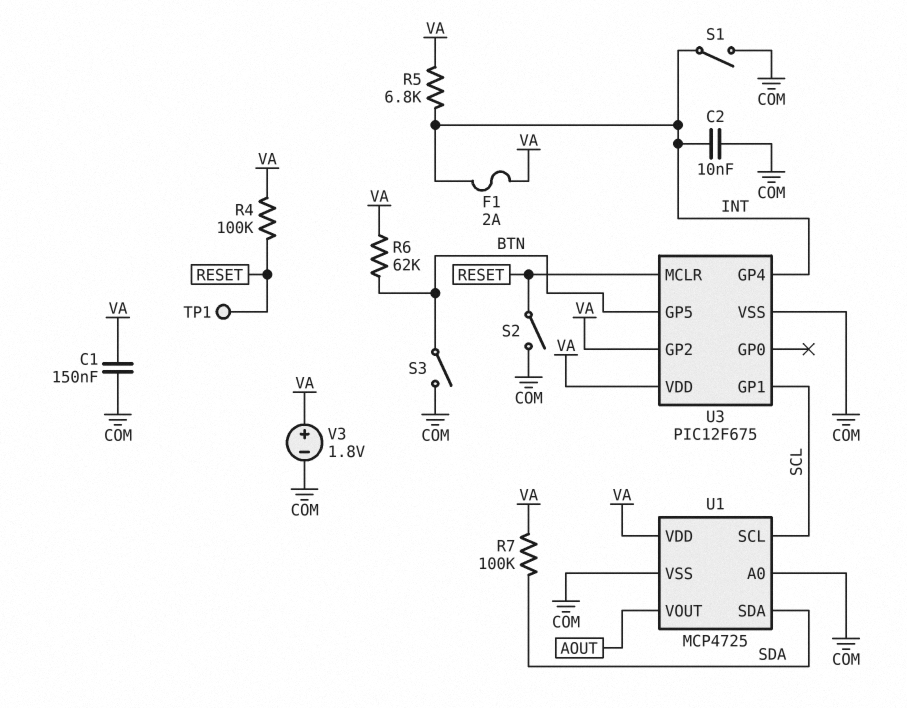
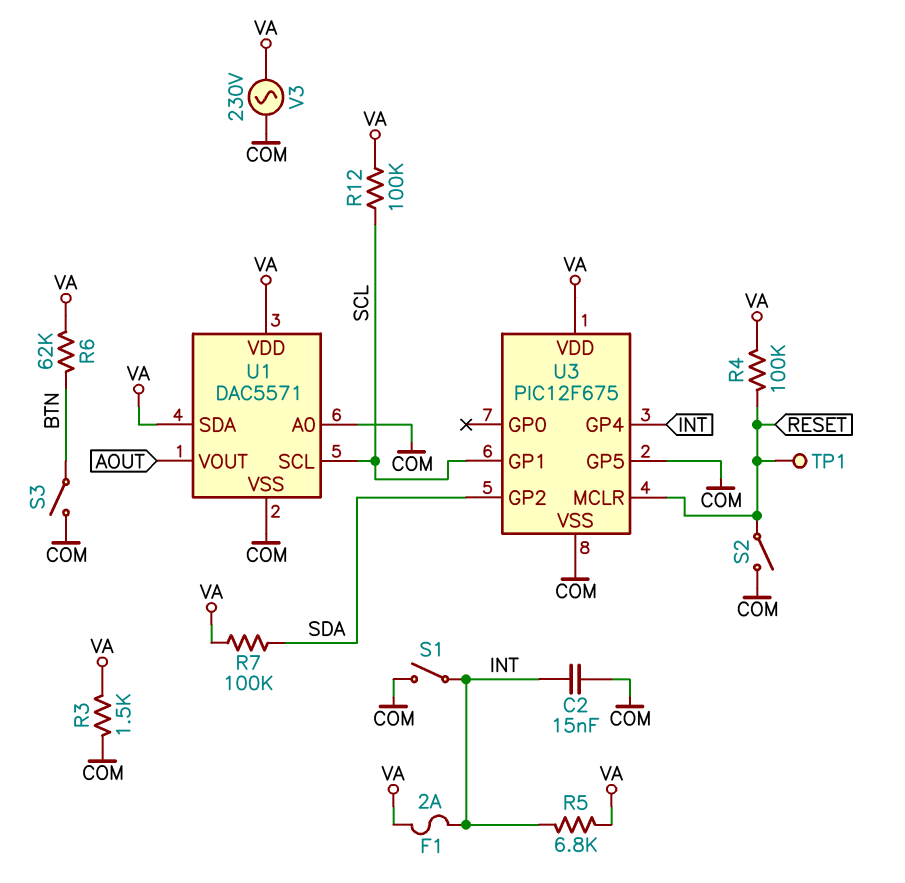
C1: 150nF (COM, VA) -> none
C2: 10nF (COM, INT) -> 15nF (COM, INT)
R3: none -> 1.5k (COM, VA)
R12: none -> 100k (SCL, VA)
U1: MCP4725 -> DAC5571
U1 pin SDA: SDA -> VA
U3 pin GP2: VA -> SDA
U3 pin GP5: BTN -> COM
V3: 1.8V (plus VA, minus COM) -> AC 230V (COM, VA)

